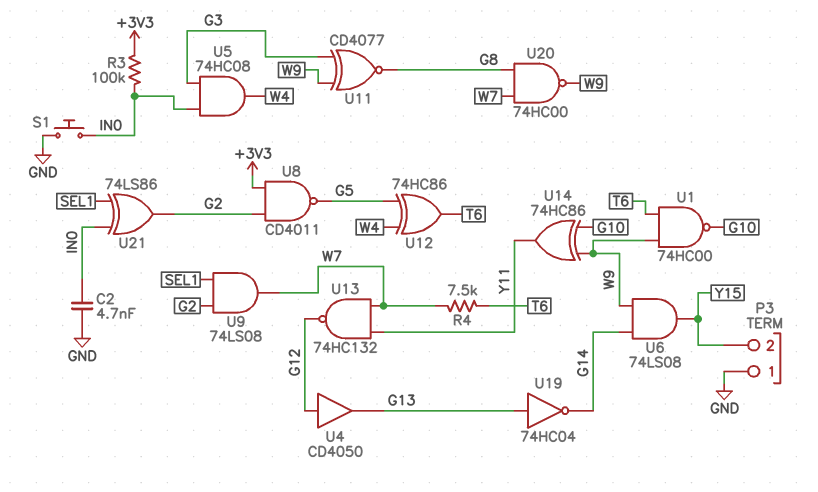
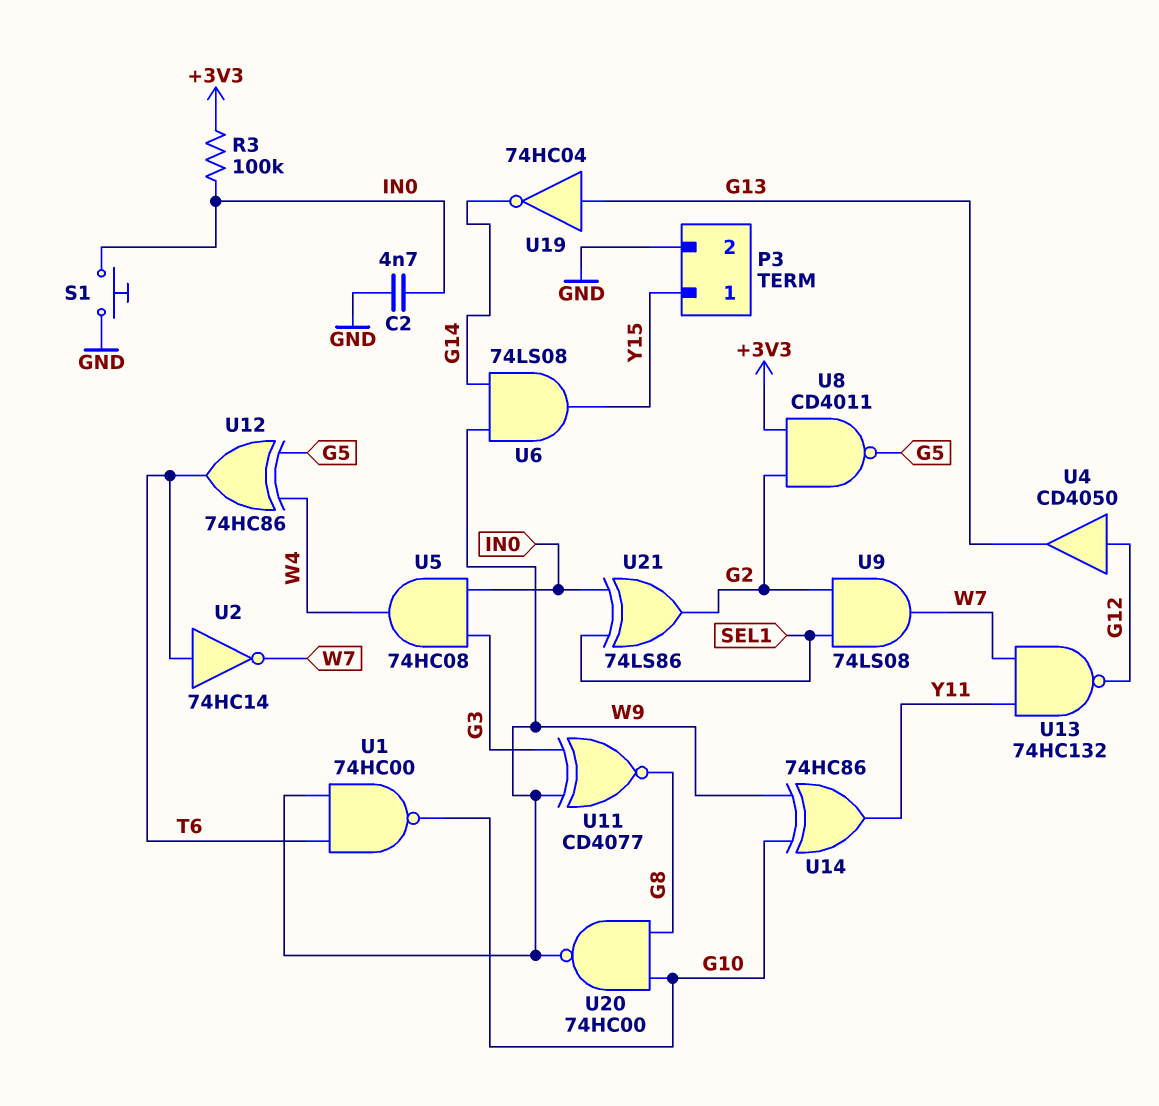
P3 pin 1: GND -> Y15
P3 pin 2: Y15 -> GND
R4: 7.5k (T6, W7) -> none
U2: none -> NOT 74HC14 (in T6, out W7)
U20: NAND 74HC00 (in G8, in W7, out W9) -> NAND 74HC00 (in G8, in G10, out W9)

